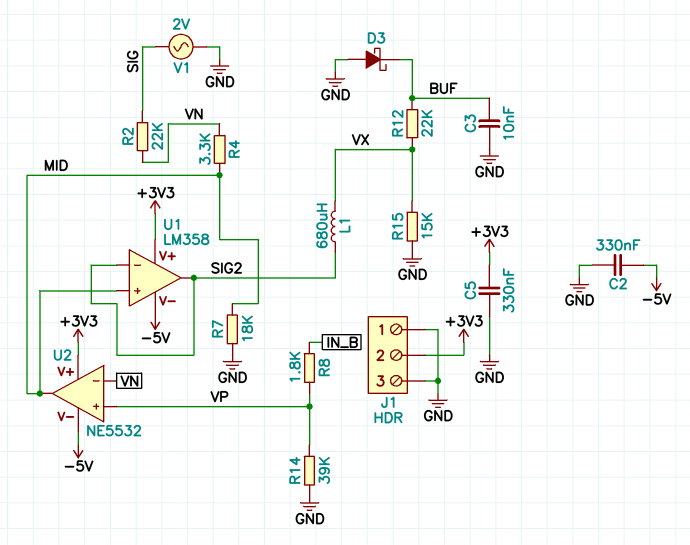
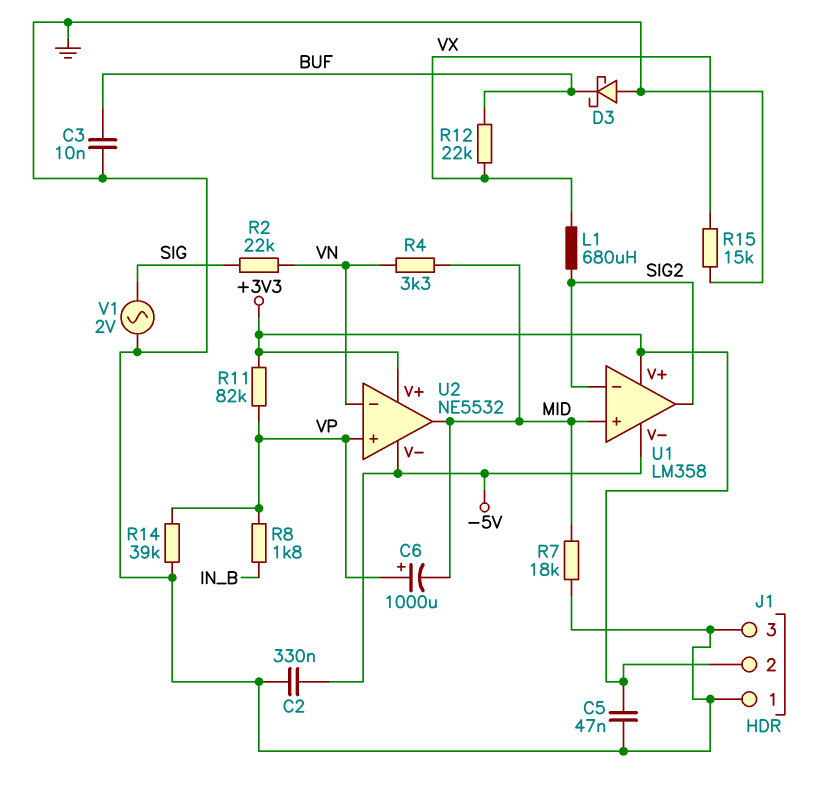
C5: 330nF (+3V3, GND) -> 47nF (+3V3, GND)
C6: none -> 1000uF (plus VP, minus MID)
R11: none -> 82k (+3V3, VP)

